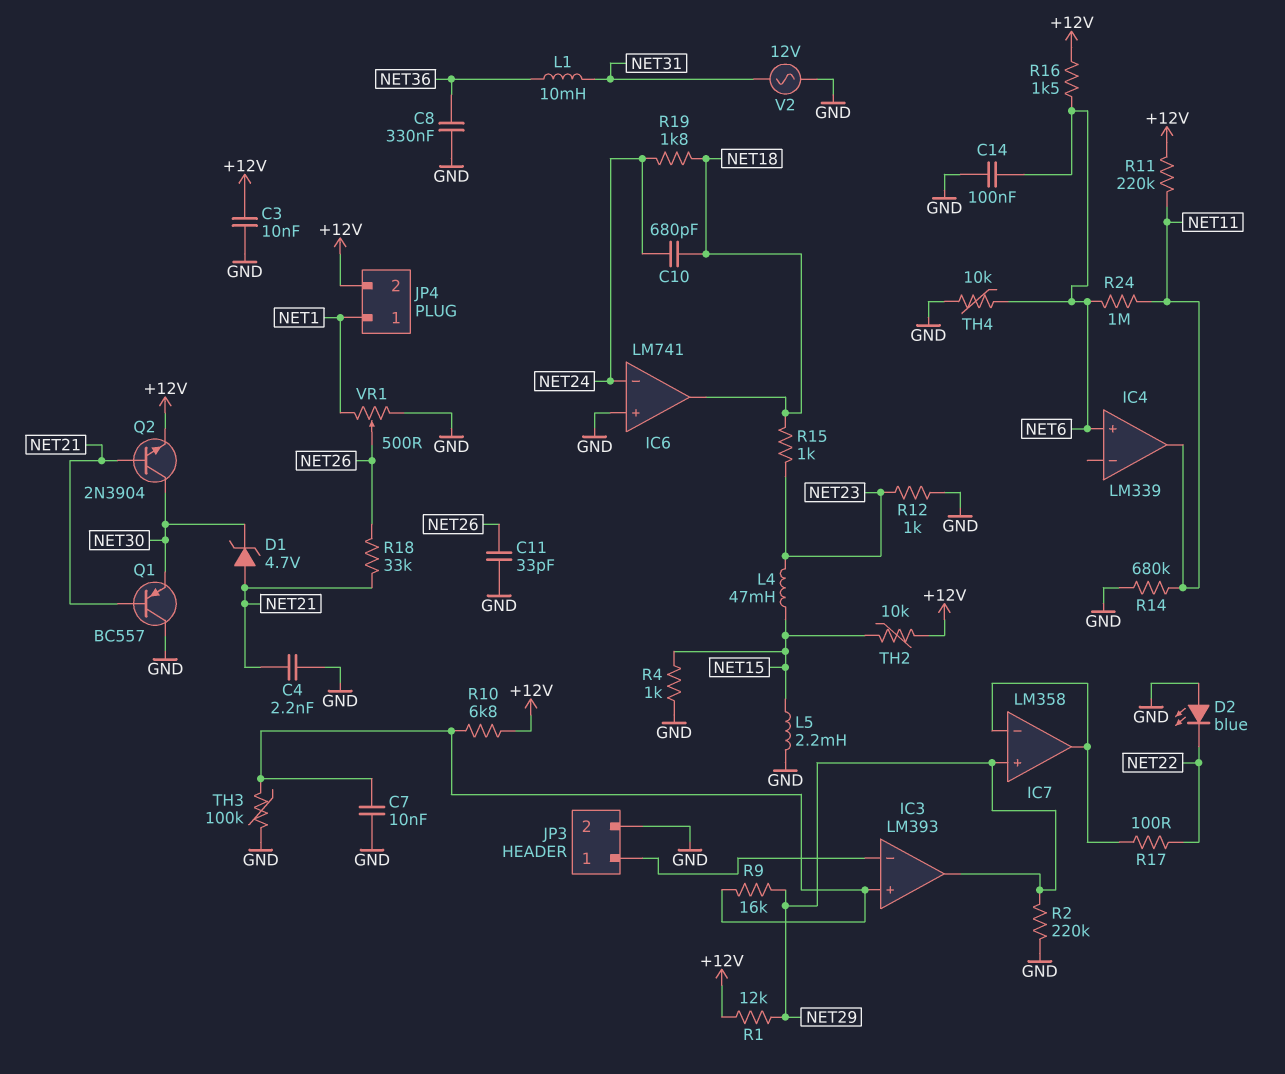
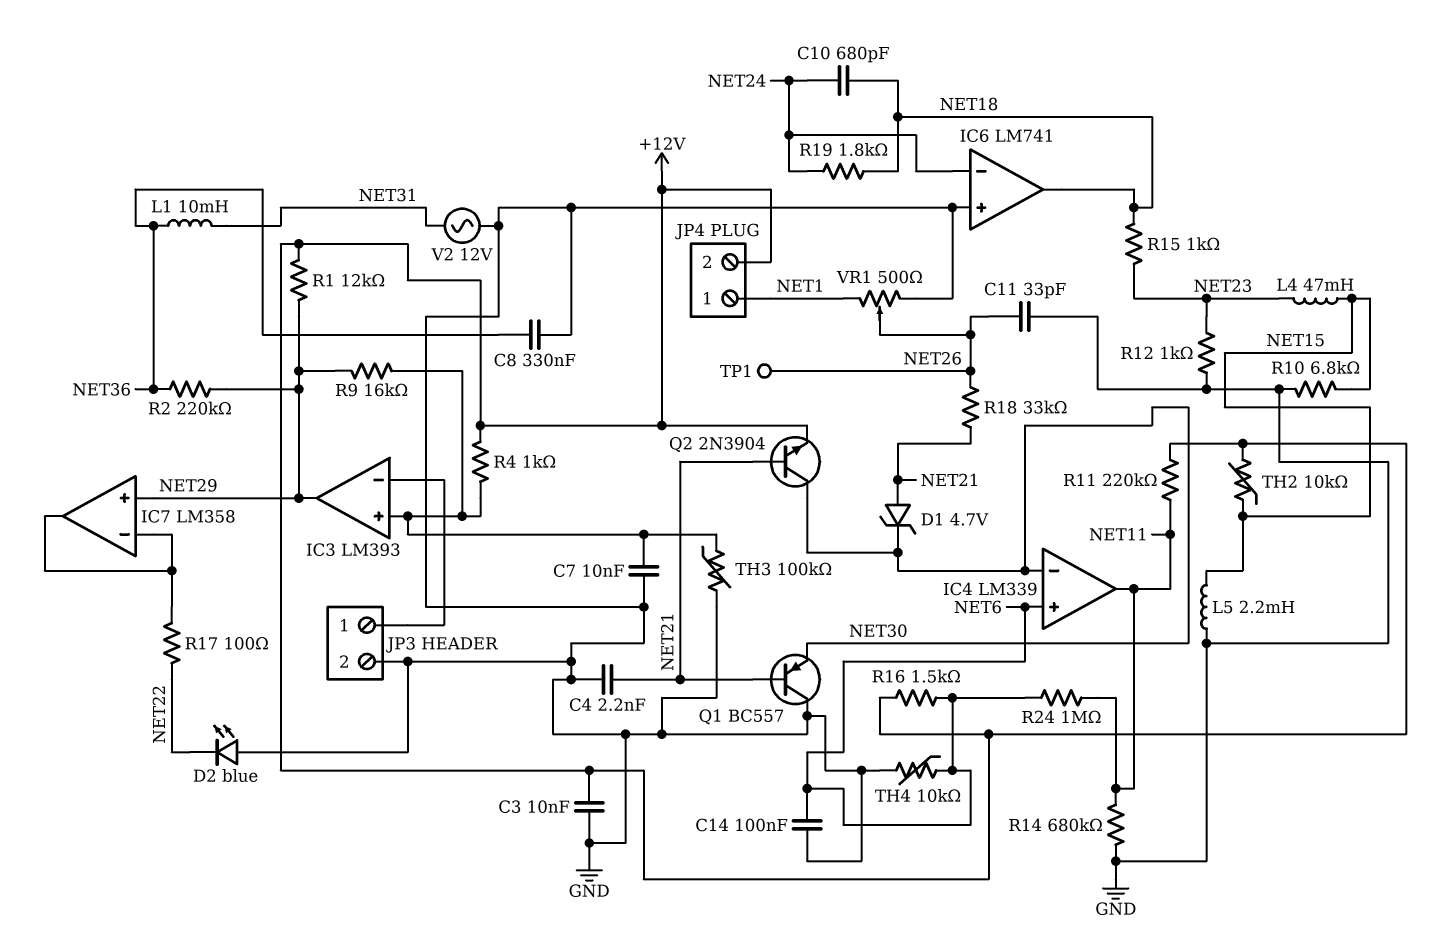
IC4 pin in-: none -> NET30
R2: 220k (GND, NET29) -> 220k (NET29, NET36)
R4: 1k (GND, NET15) -> 1k (+12V, IC3/in+)
R10: 6.8k (+12V, IC3/in+) -> 6.8k (GND, NET15)
TP1: none -> test point (NET26)

